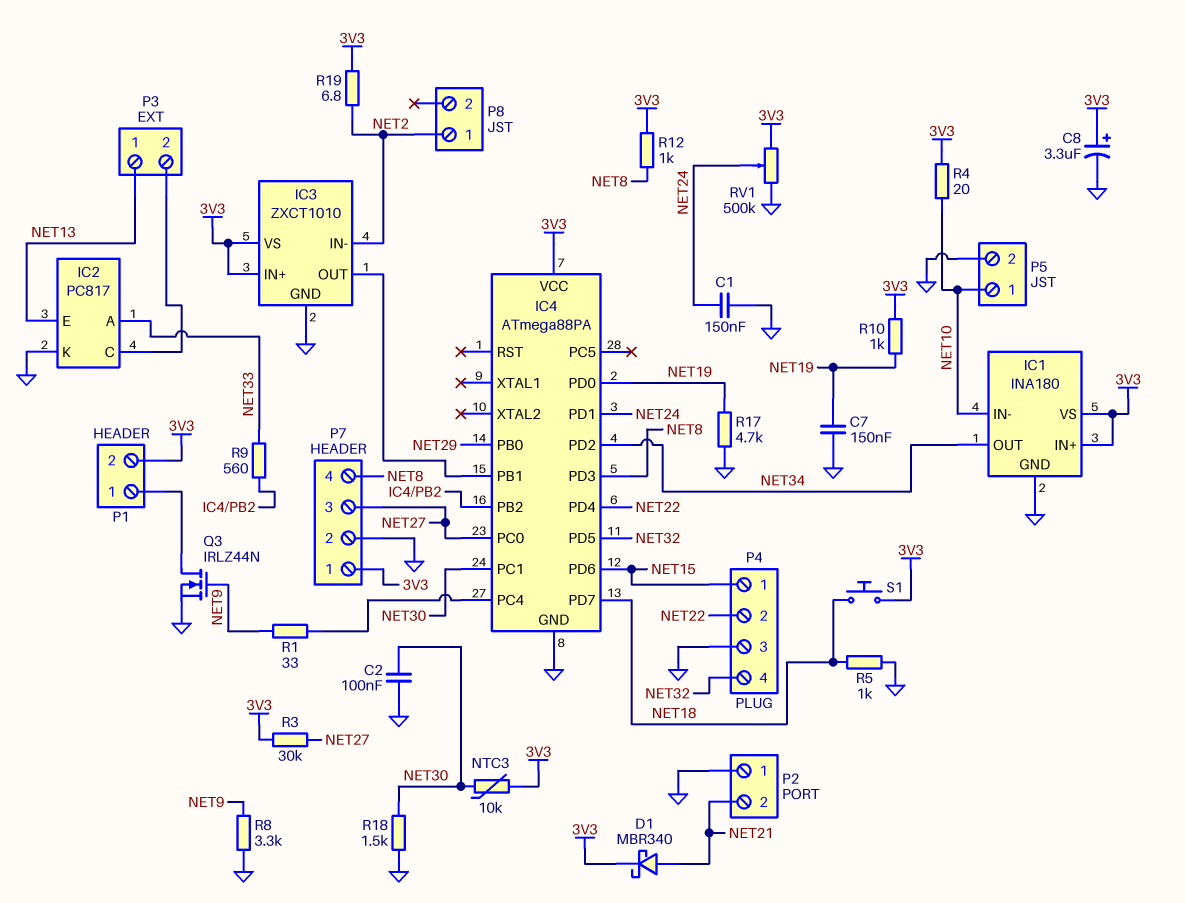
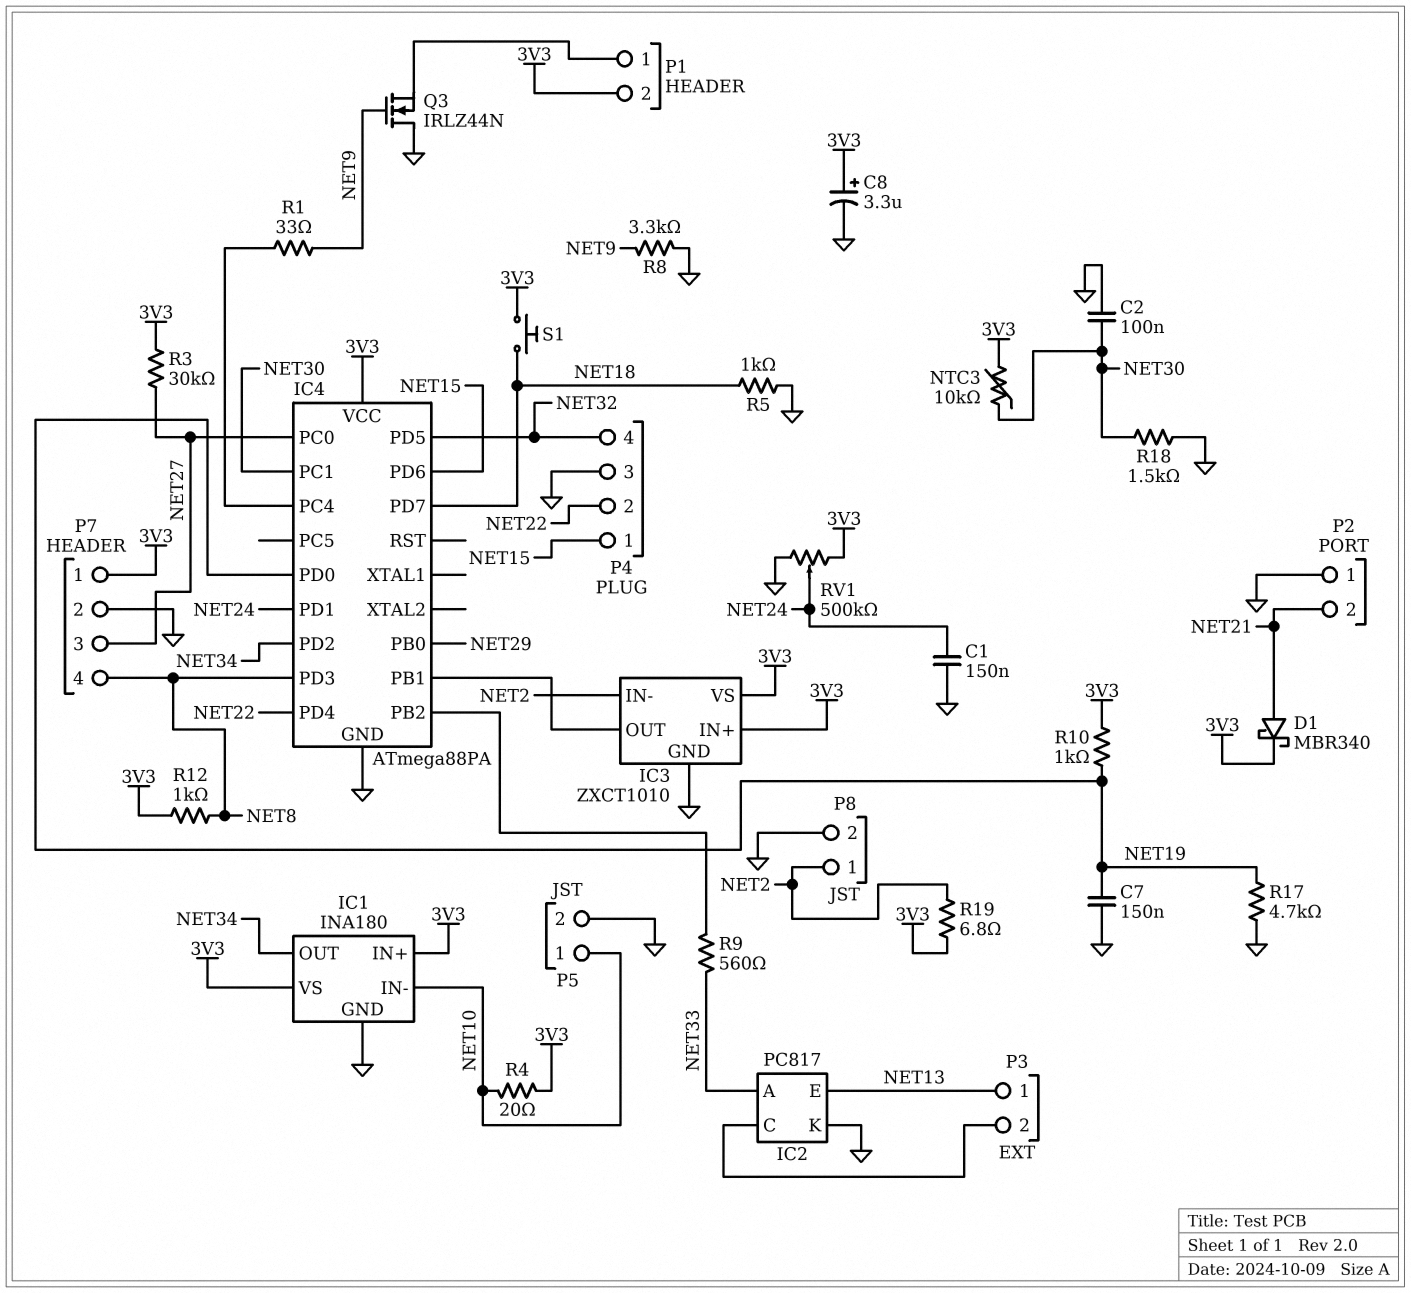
P8 pin 2: none -> GND
Q3: NMOS IRLZ44N (G NET9, D P1/1, S GND) -> NMOS IRLZ44N (G NET9, D GND, S P1/1)

